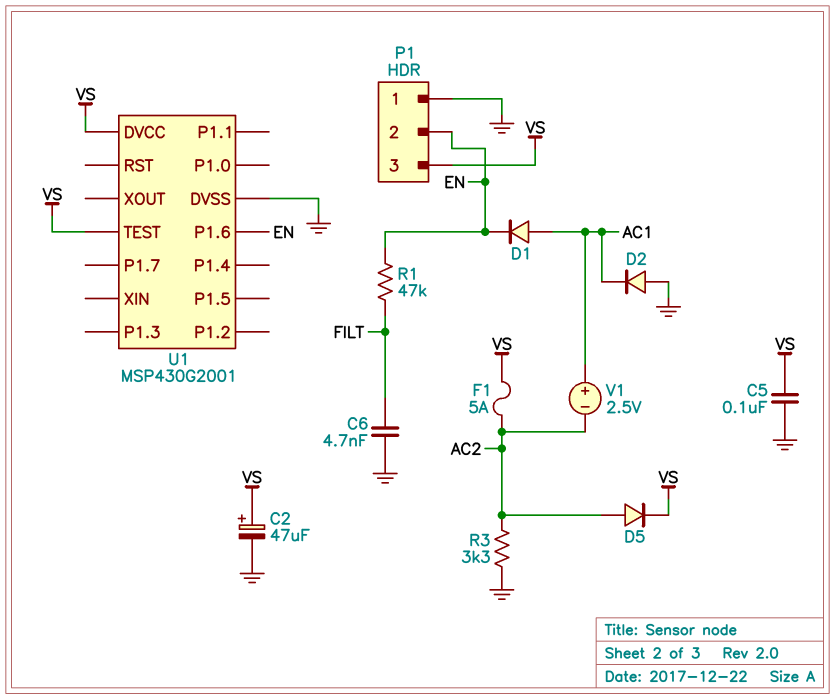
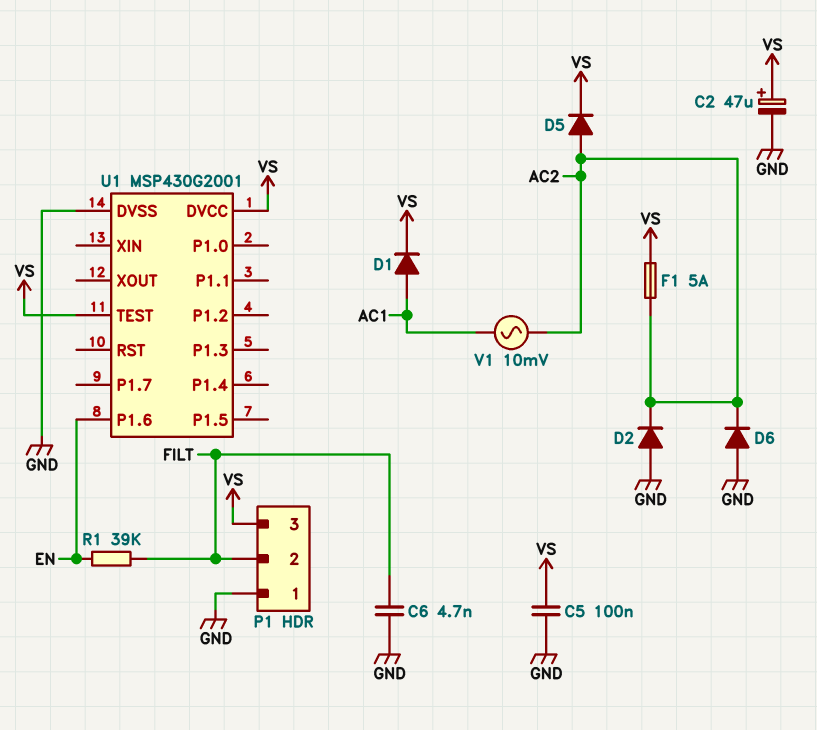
D1: diode (A AC1, K EN) -> diode (A AC1, K VS)
D2: diode (A GND, K AC1) -> diode (A GND, K AC2)
D6: none -> diode (A GND, K AC2)
P1 pin 2: EN -> FILT
R1: 47k (EN, FILT) -> 39k (EN, FILT)
R3: 3.3k (AC2, GND) -> none
V1: 2.5V (plus AC1, minus AC2) -> AC 10mV (AC1, AC2)

